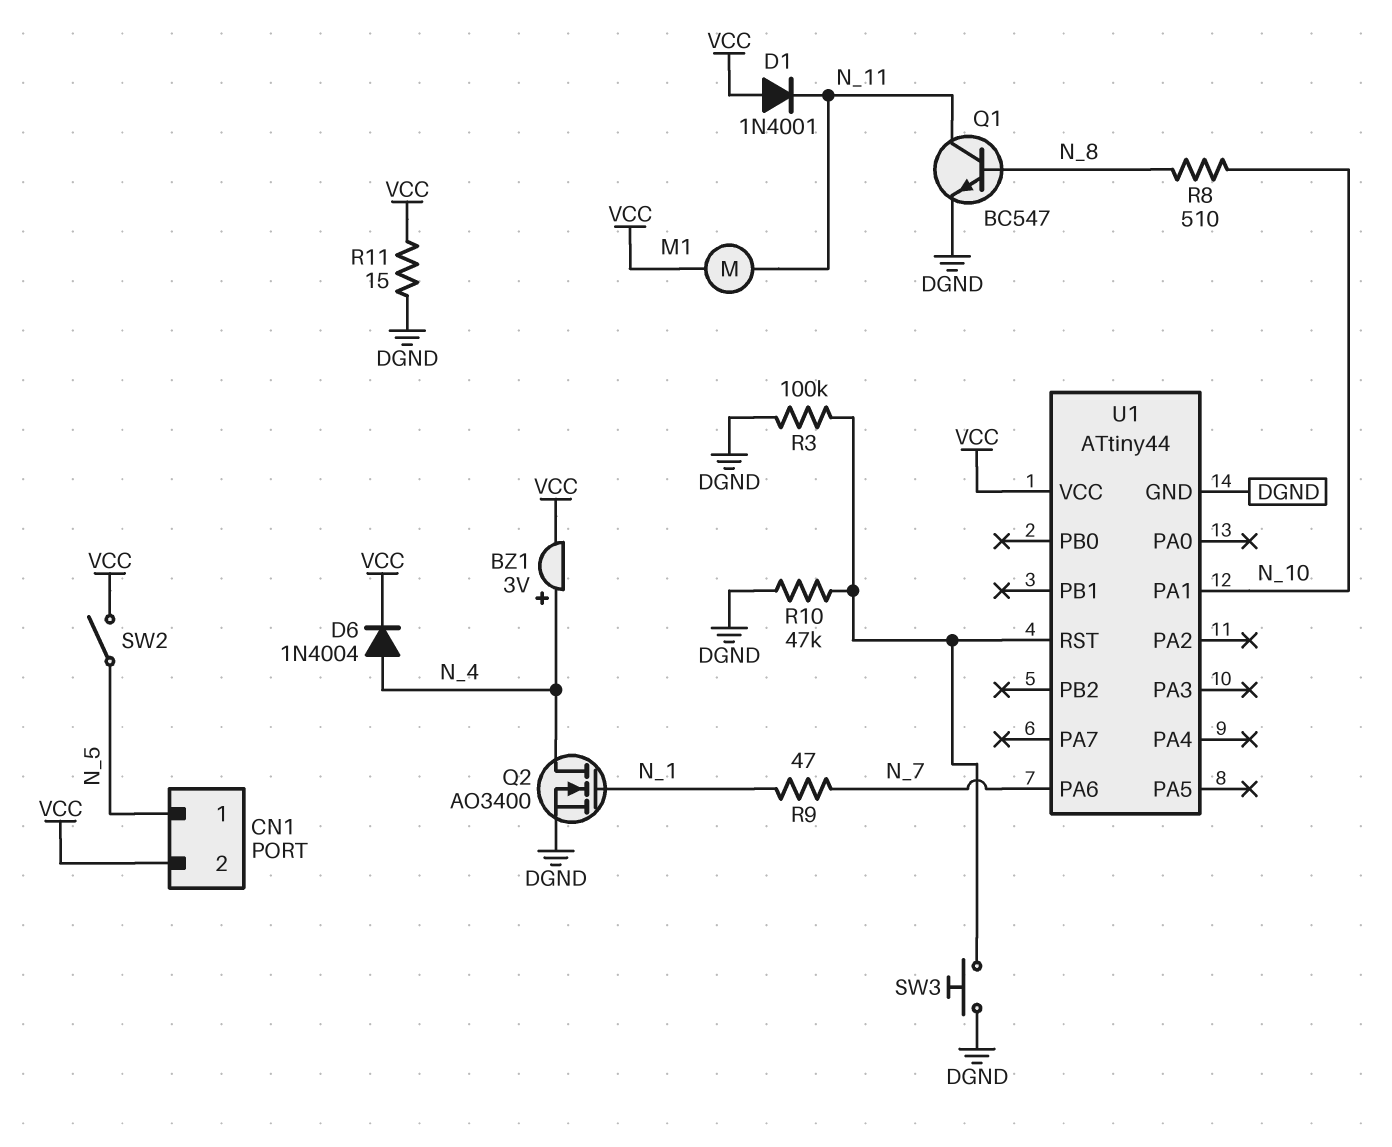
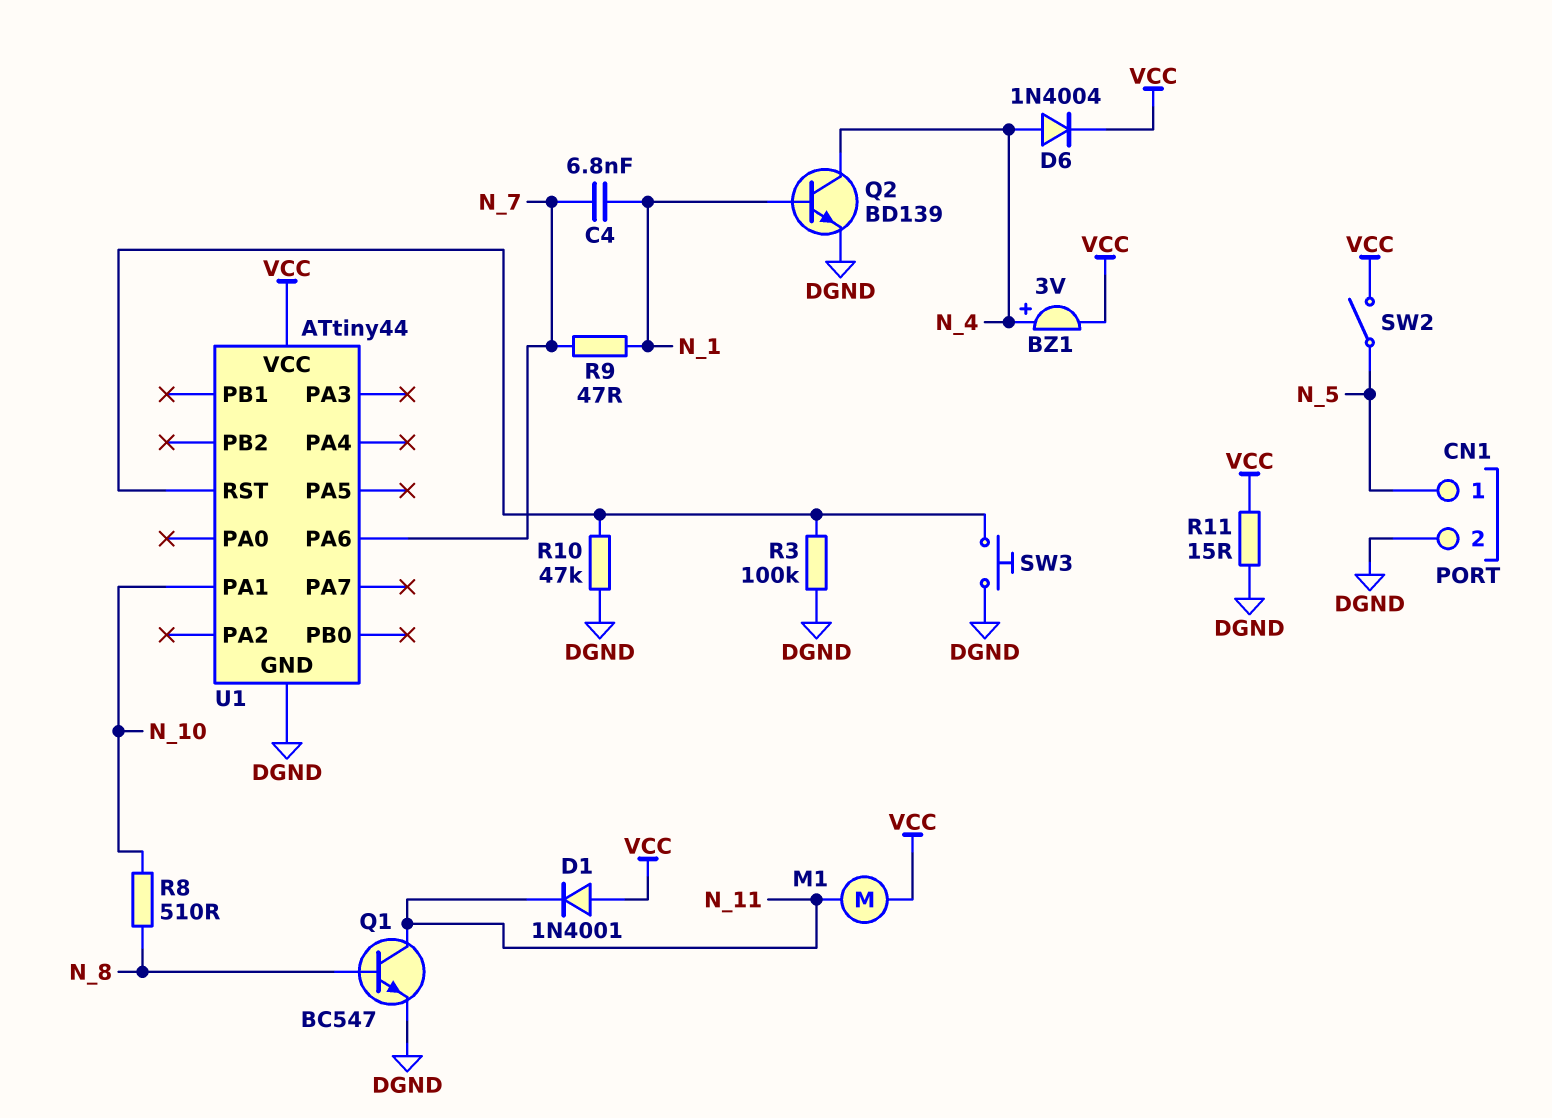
C4: none -> 6.8nF (N_1, N_7)
CN1 pin 2: VCC -> DGND
Q2: NMOS AO3400 (G N_1, D N_4, S DGND) -> NPN BD139 (B N_1, C N_4, E DGND)

